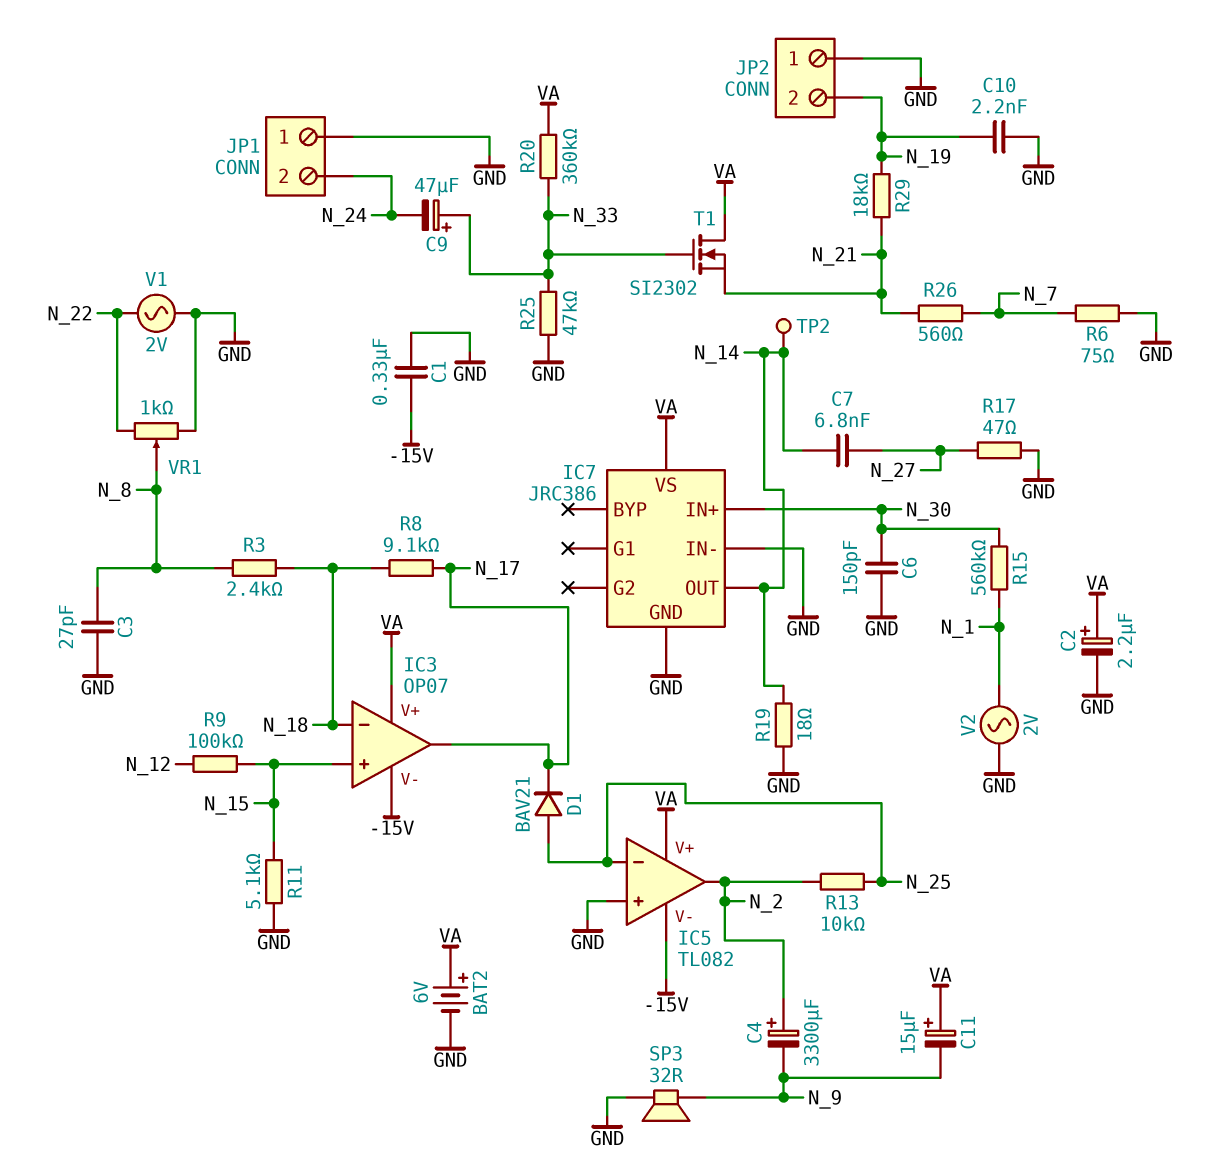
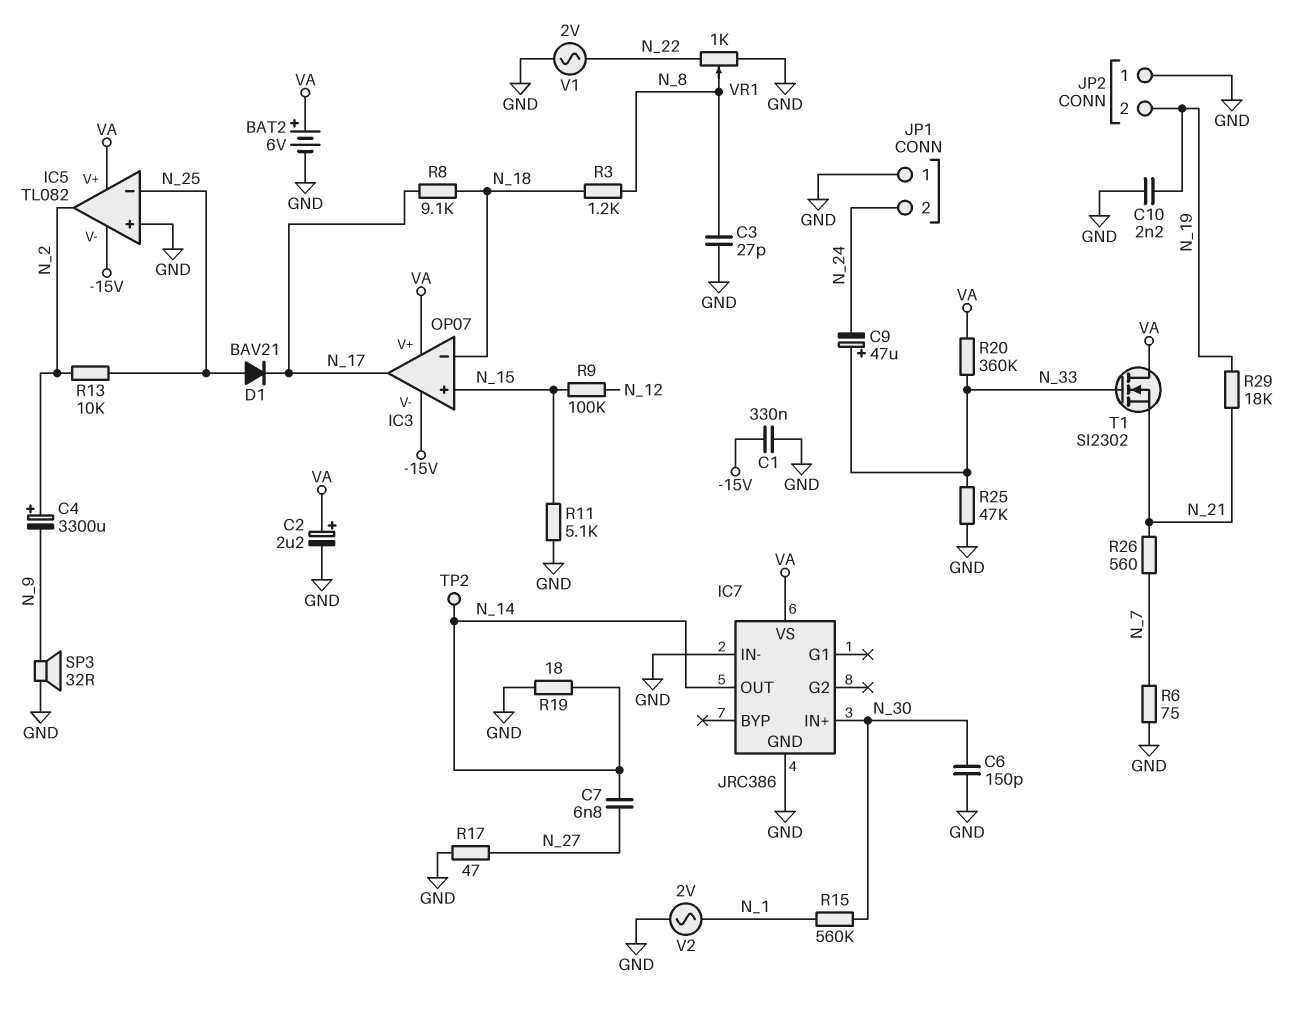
C11: 15uF (plus VA, minus N_9) -> none
R3: 2.4k (N_8, N_18) -> 1.2k (N_8, N_18)

